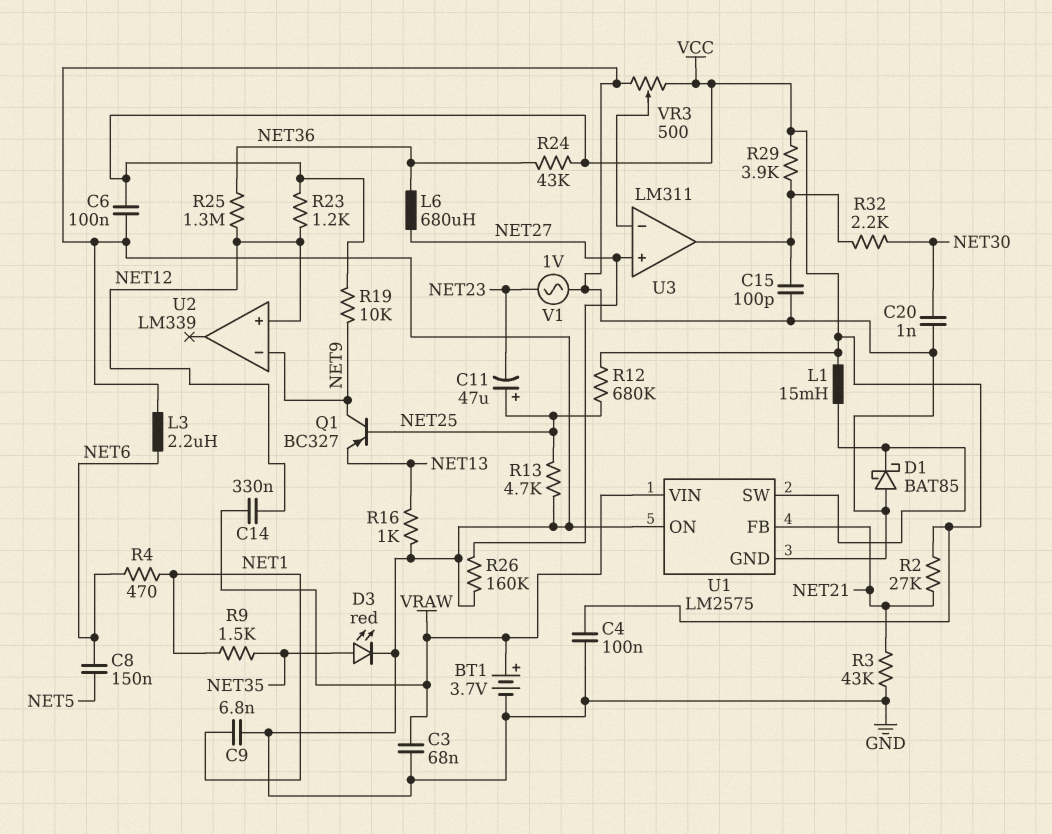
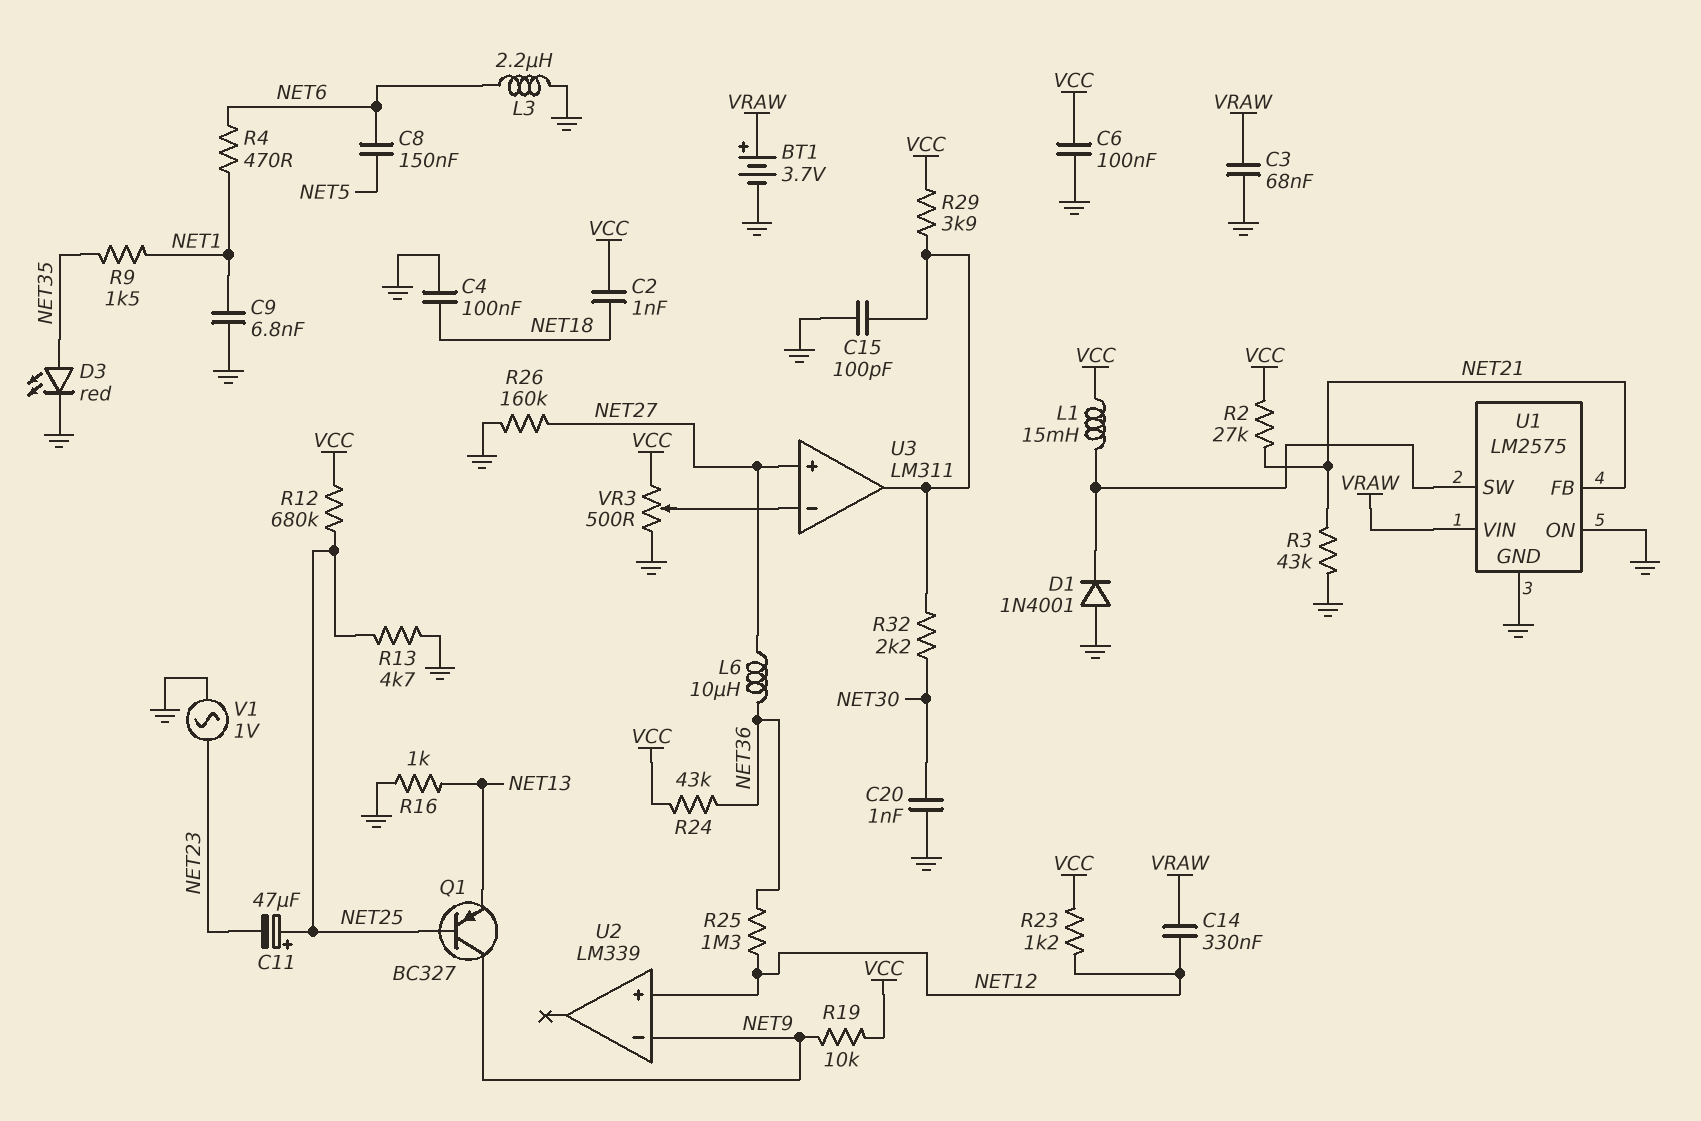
C2: none -> 1nF (NET18, VCC)
C4: 100nF (GND, VCC) -> 100nF (GND, NET18)
D1: schottky BAT85 (A GND, K U1/SW) -> diode 1N4001 (A GND, K U1/SW)
L6: 680uH (NET27, NET36) -> 10uH (NET27, NET36)

